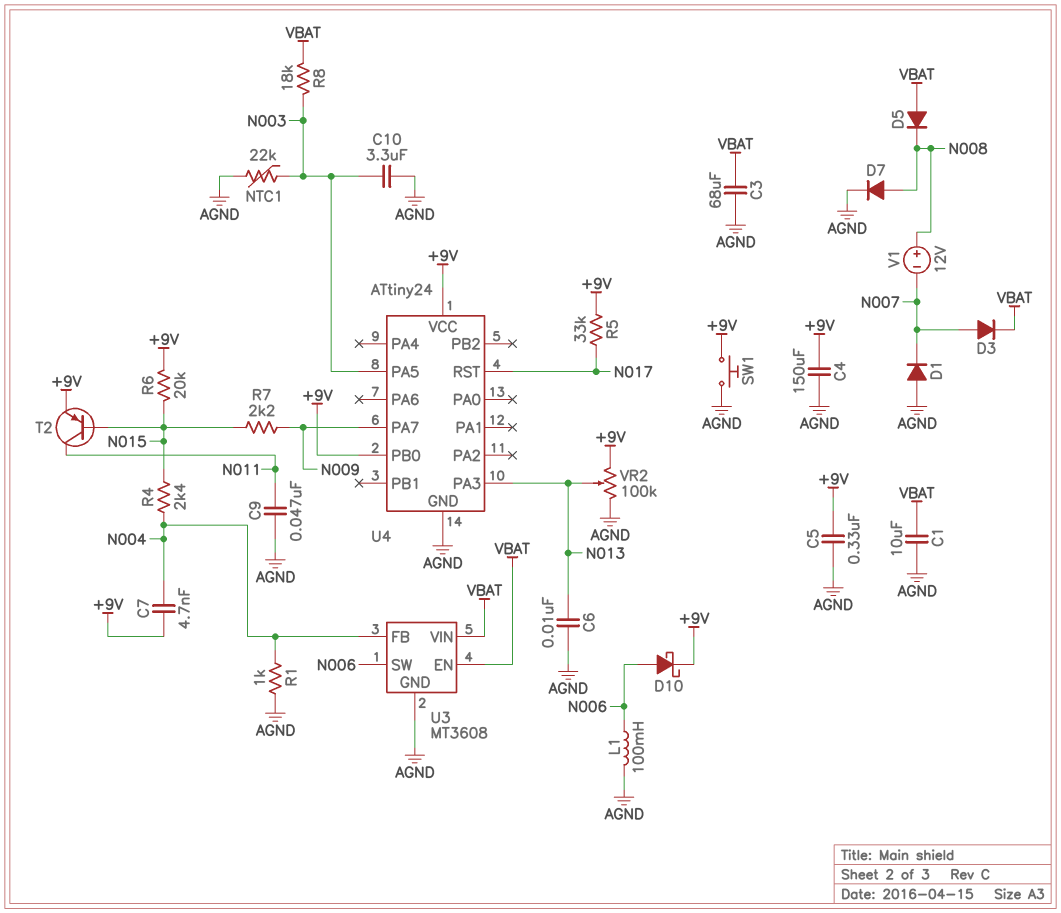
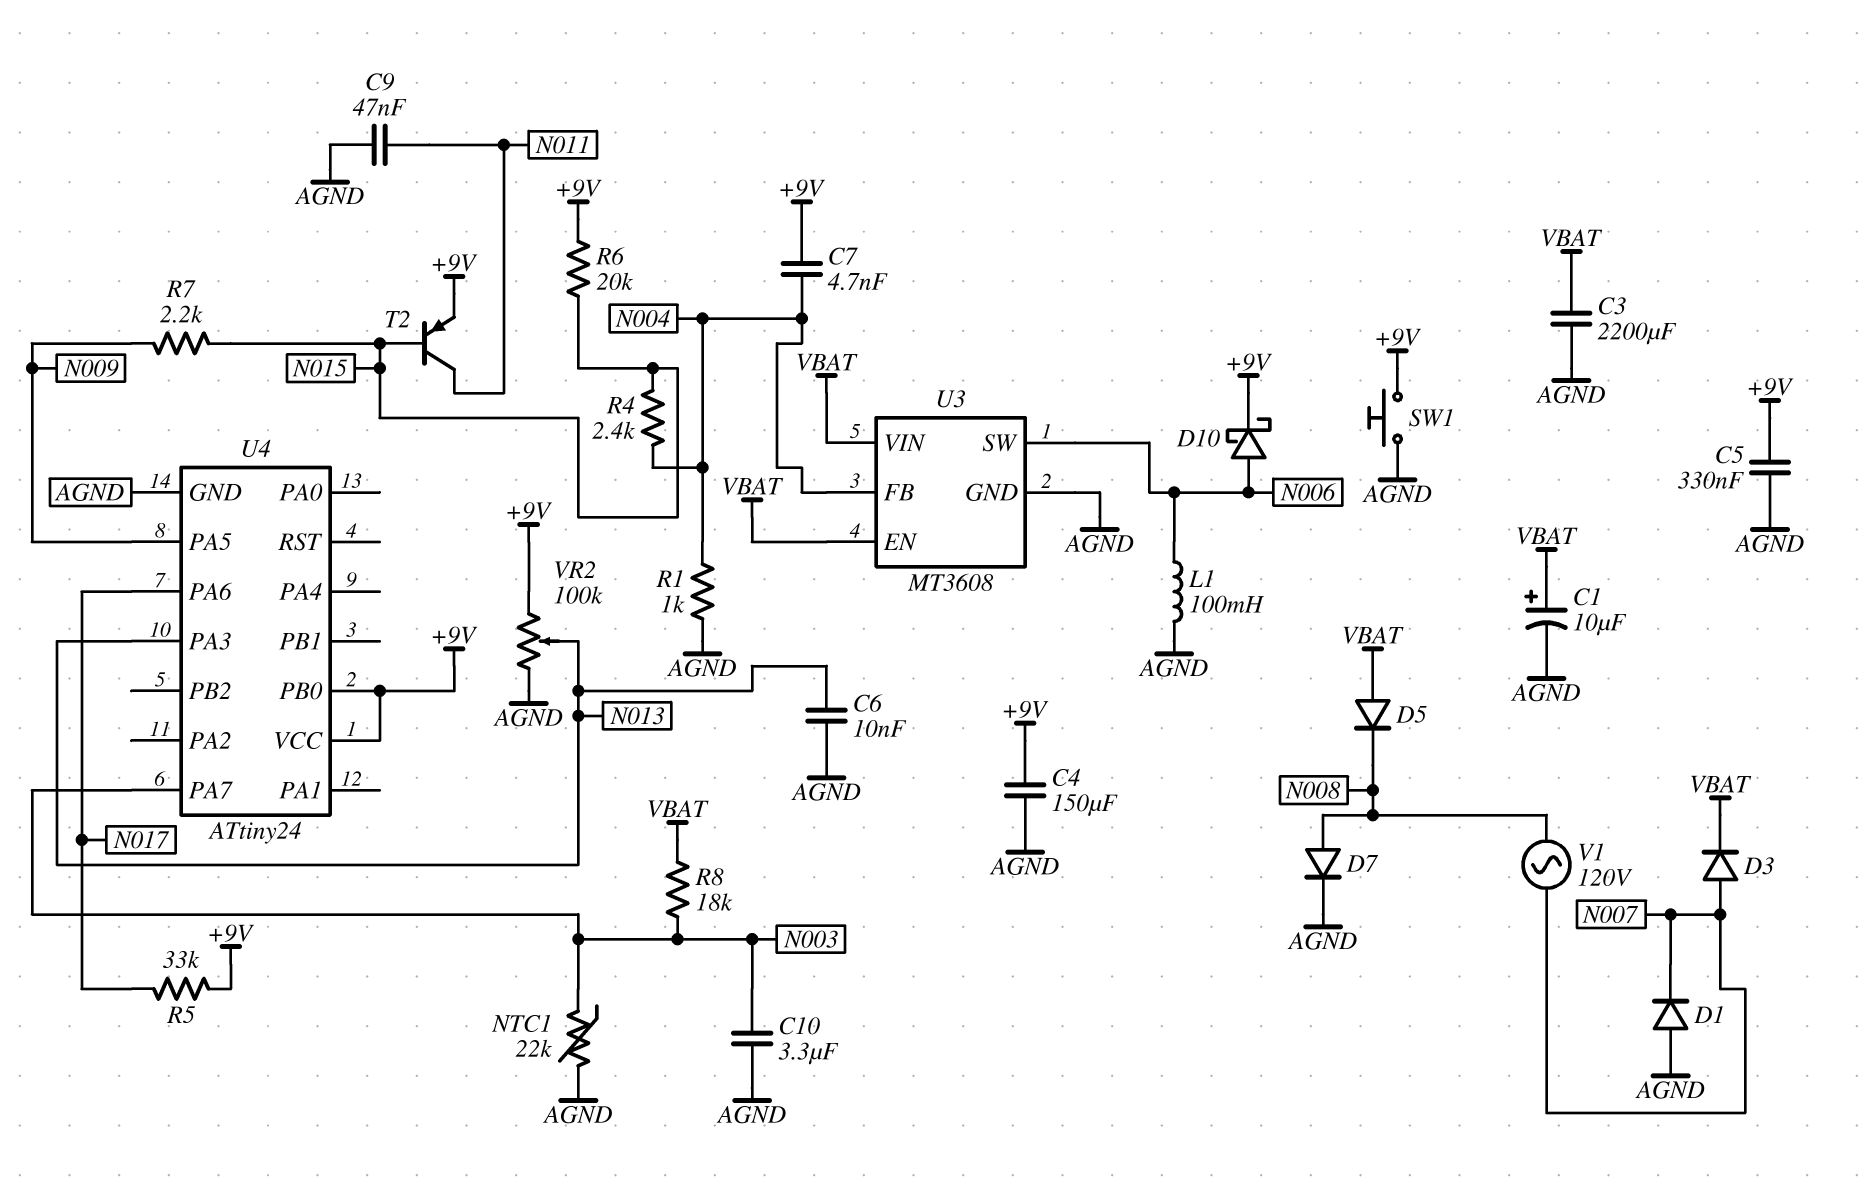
C1: 10uF (AGND, VBAT) -> 10uF (plus VBAT, minus AGND)
C3: 68uF (AGND, VBAT) -> 2200uF (AGND, VBAT)
U4 pin PA5: N003 -> N009
U4 pin PA6: none -> N017
U4 pin PA7: N009 -> N003
U4 pin RST: N017 -> none
V1: 12V (plus N008, minus N007) -> AC 120V (N007, N008)

